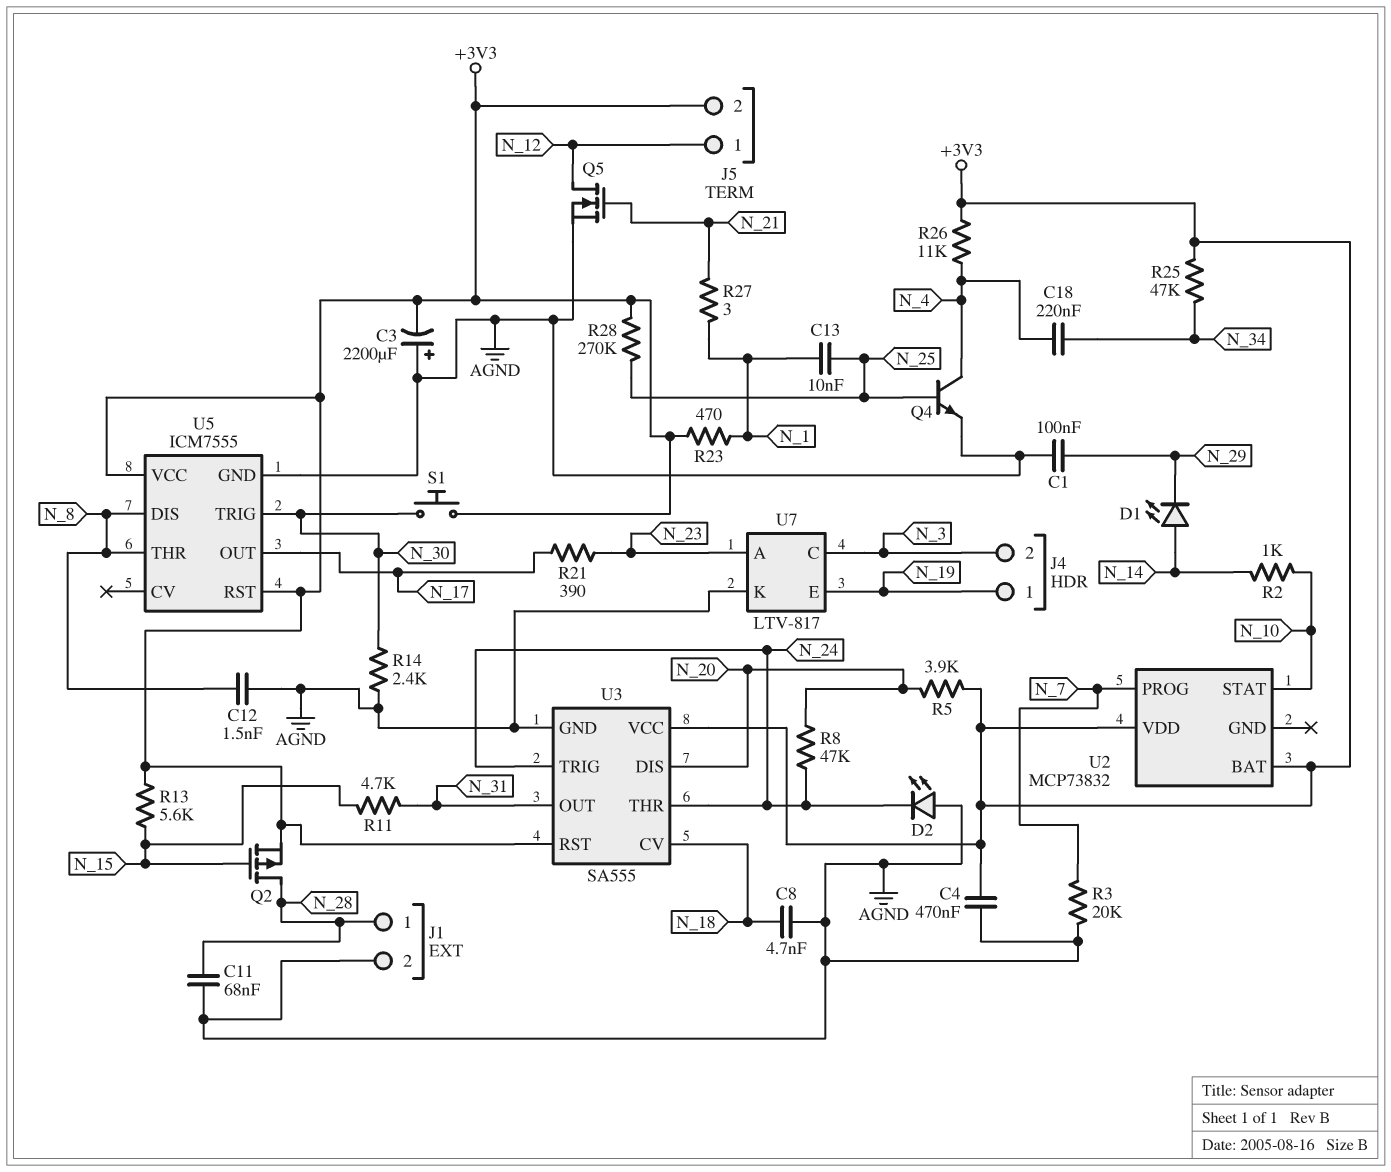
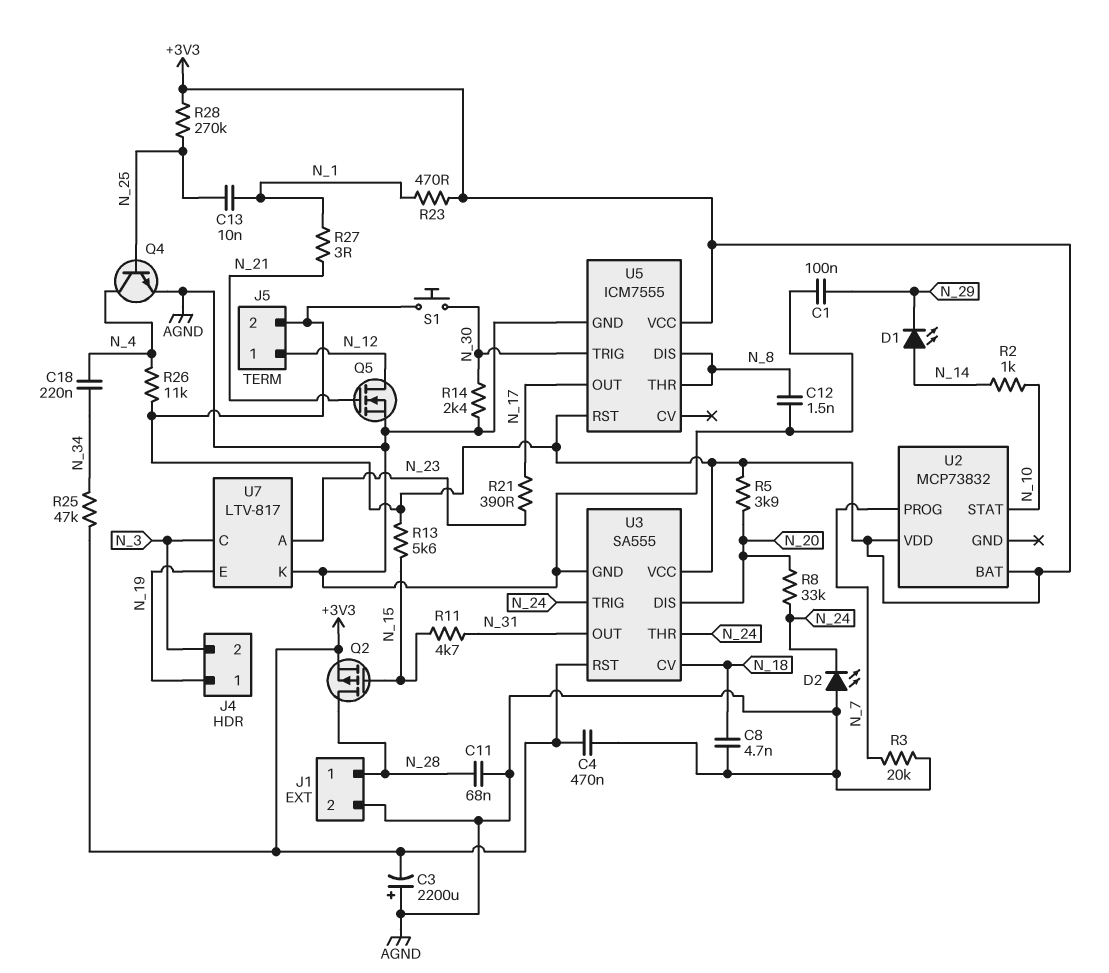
R8: 47k (N_20, N_24) -> 33k (N_20, N_24)

